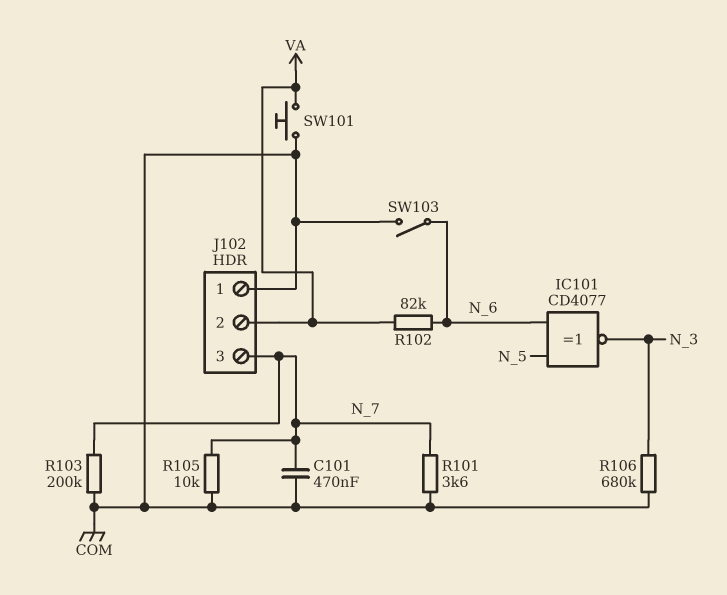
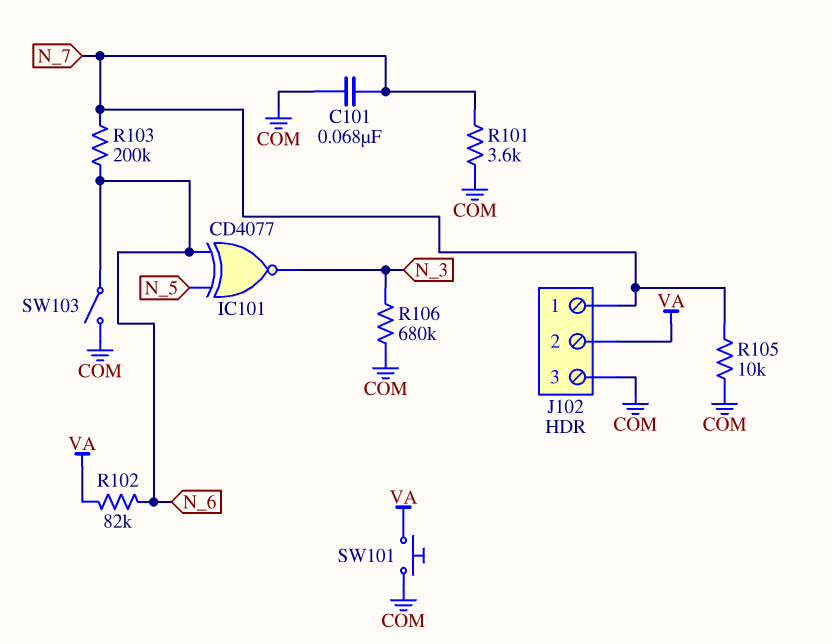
C101: 470nF (COM, N_7) -> 68nF (COM, N_7)
J102 pin 1: COM -> N_7
J102 pin 3: N_7 -> COM
R103: 200k (COM, N_7) -> 200k (N_6, N_7)

